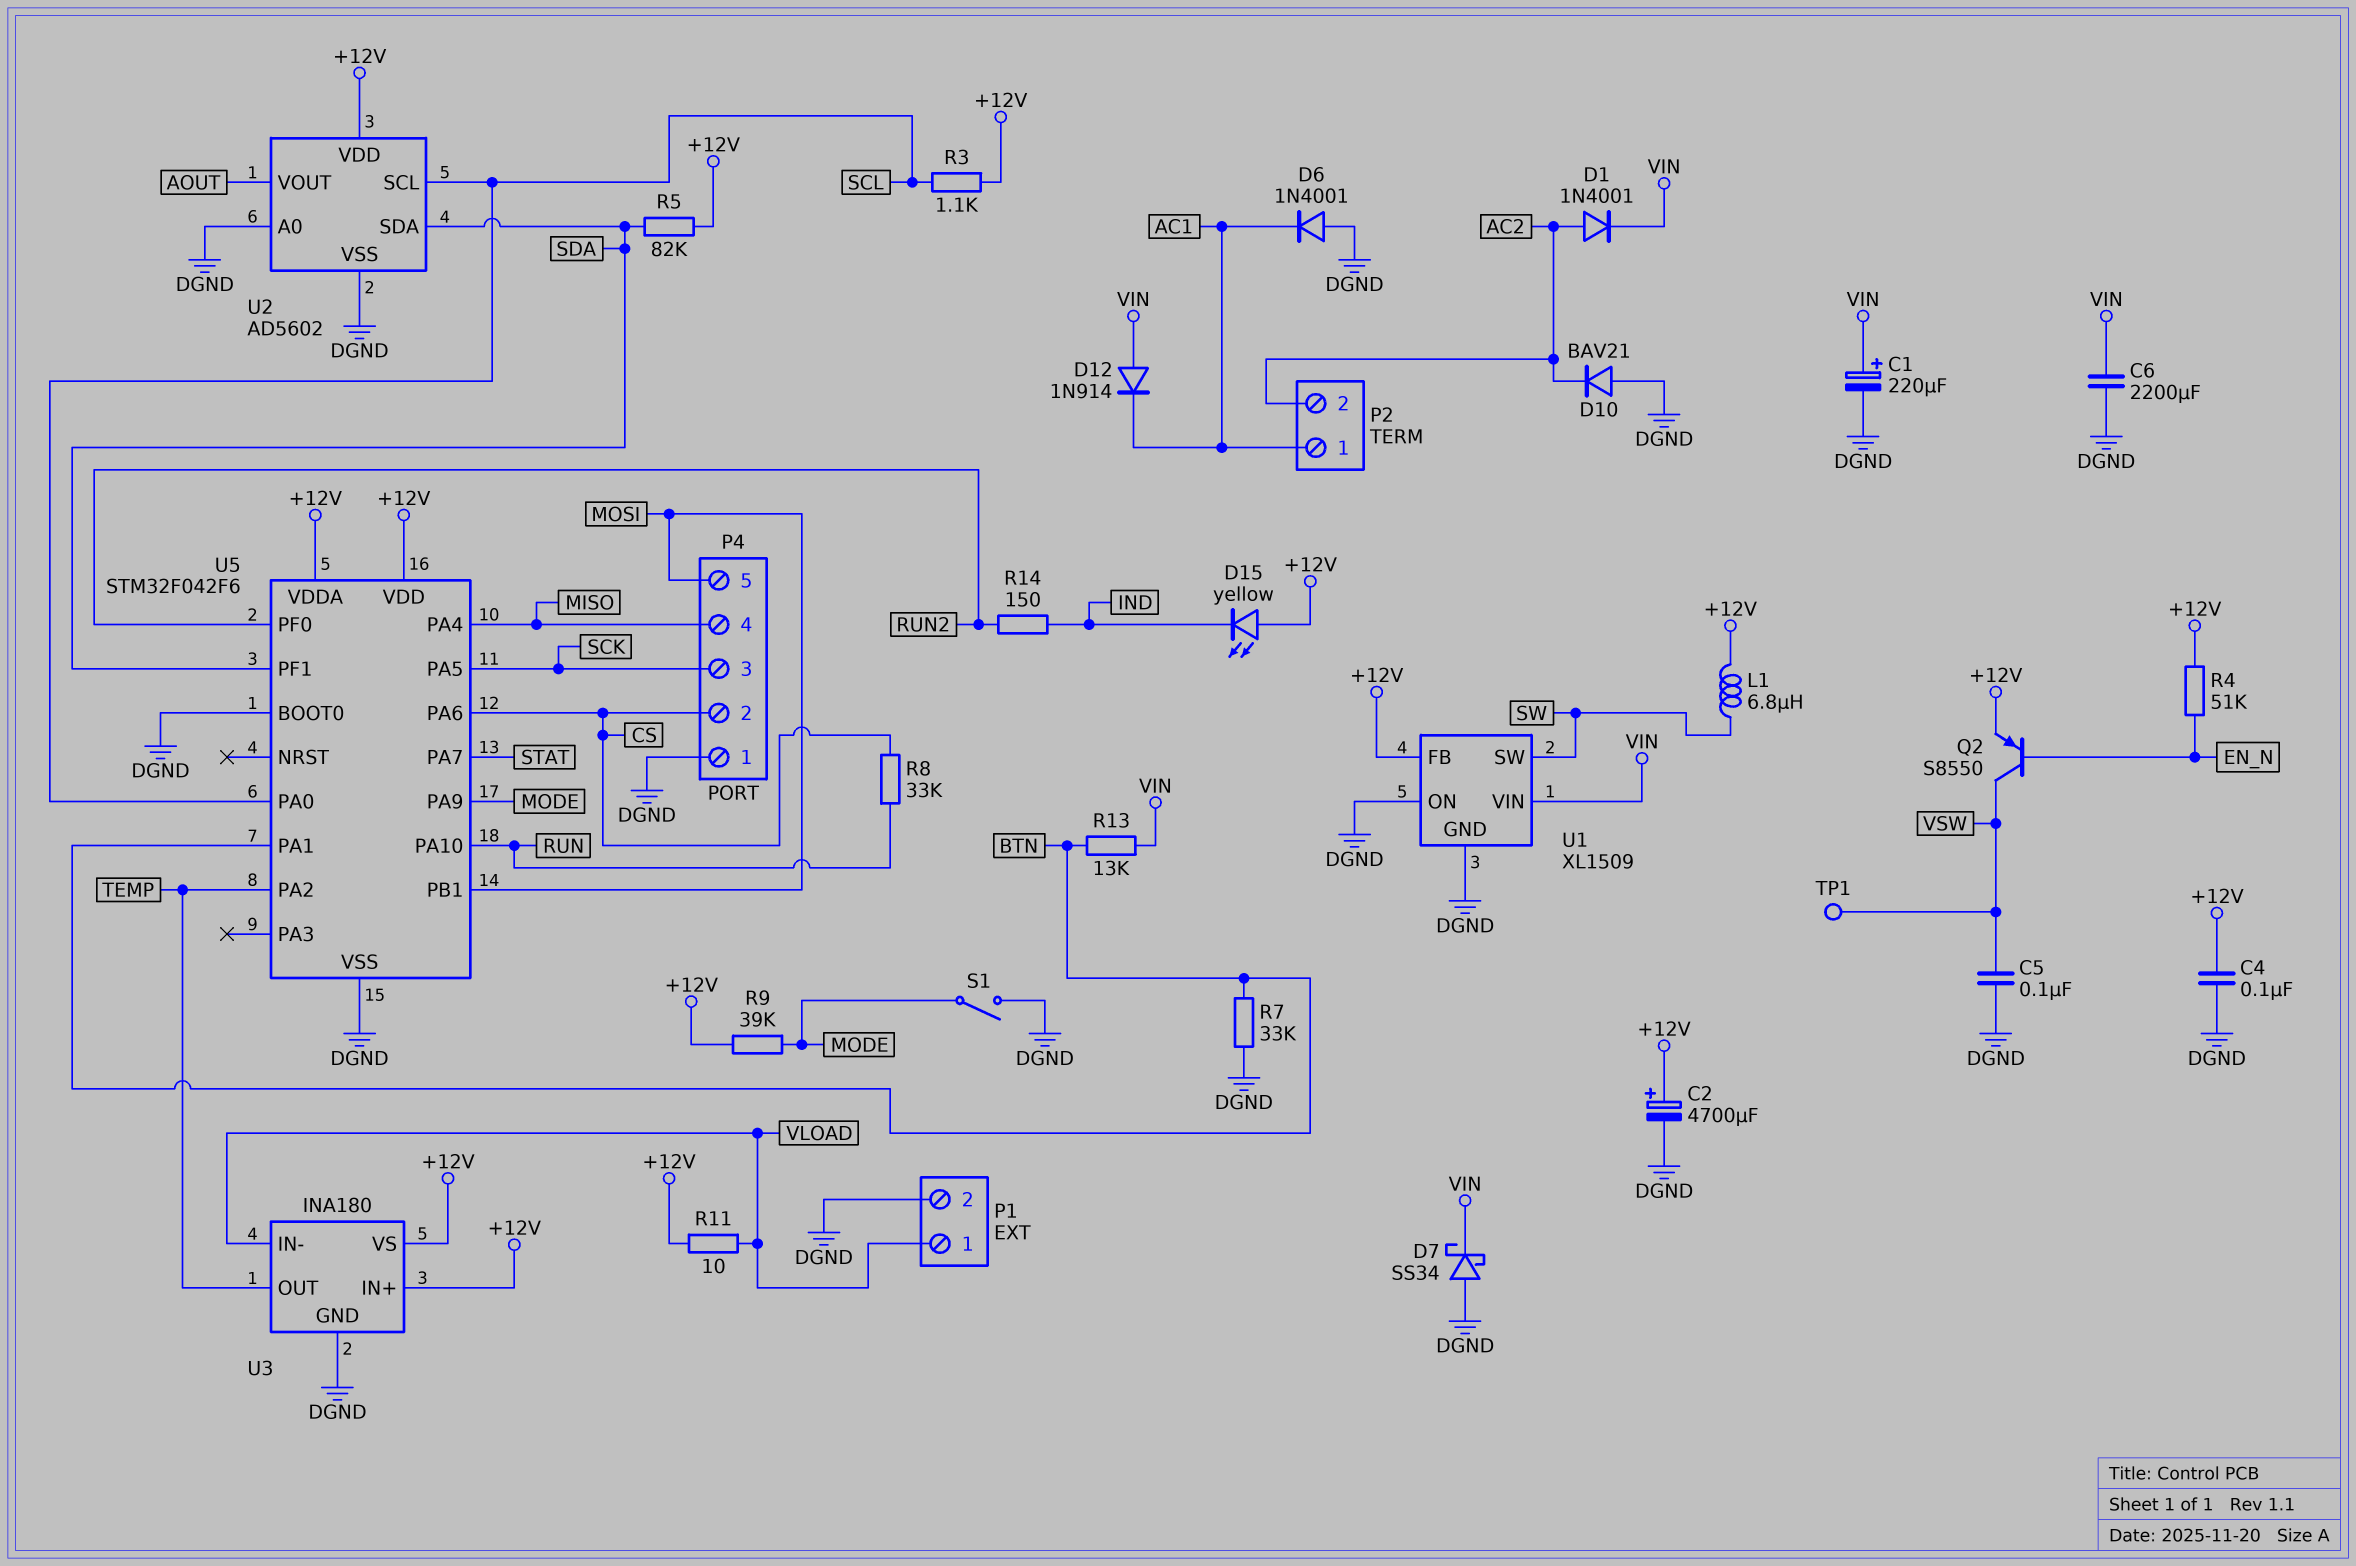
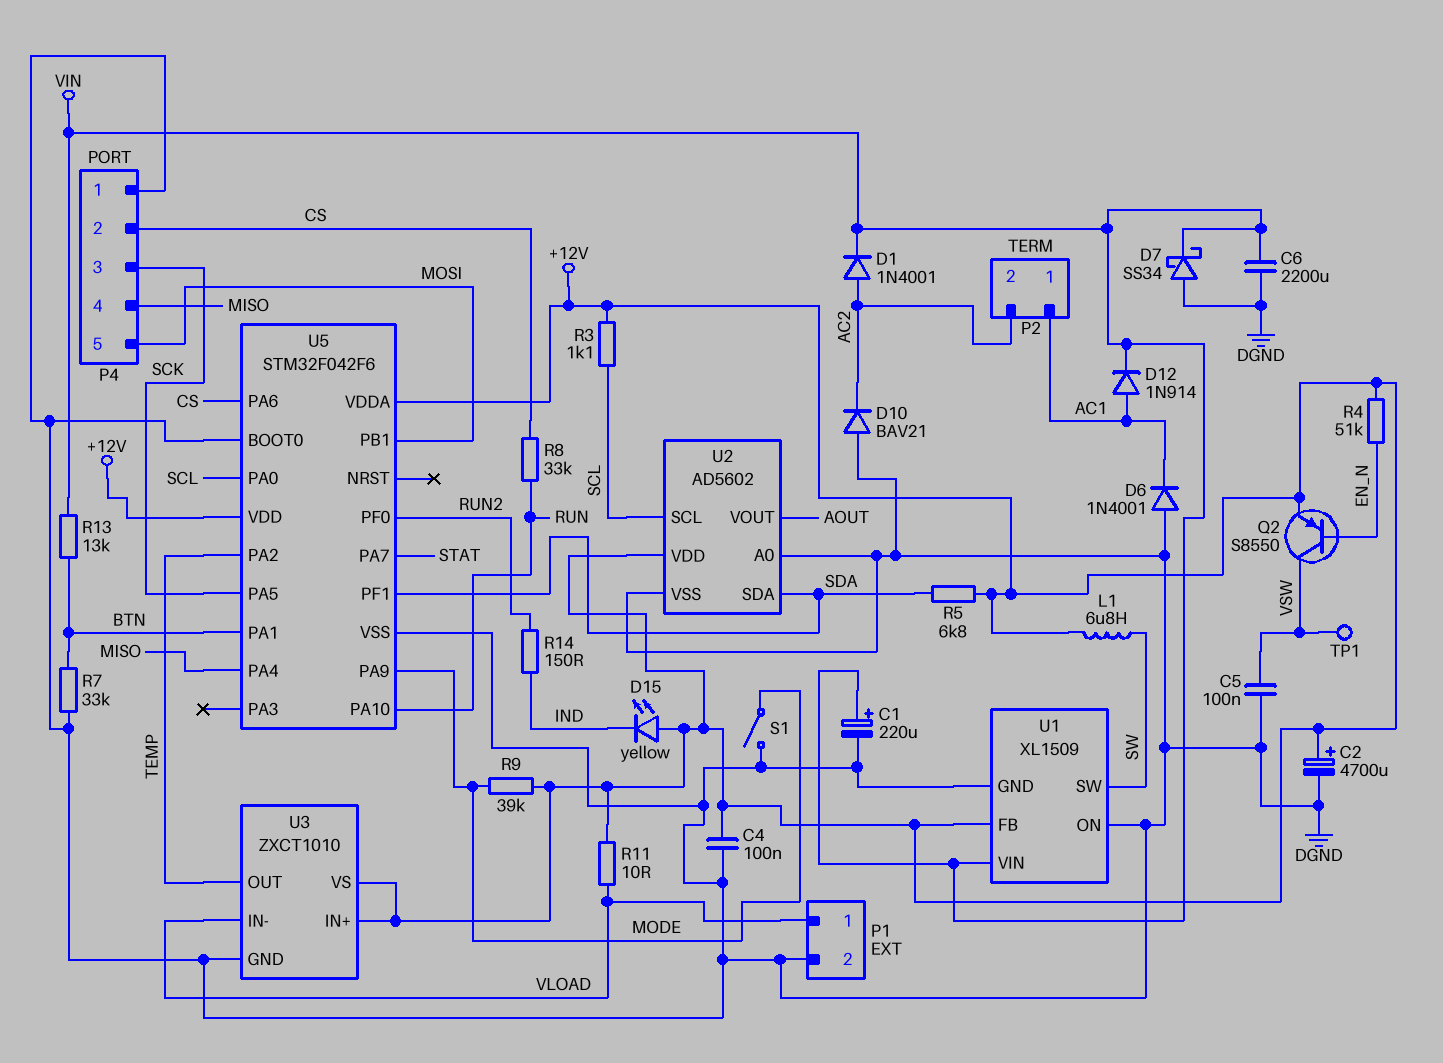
D12: diode 1N914 (A VIN, K AC1) -> diode 1N914 (A AC1, K VIN)
R5: 82k (+12V, SDA) -> 6.8k (+12V, SDA)
U3: INA180 -> ZXCT1010

